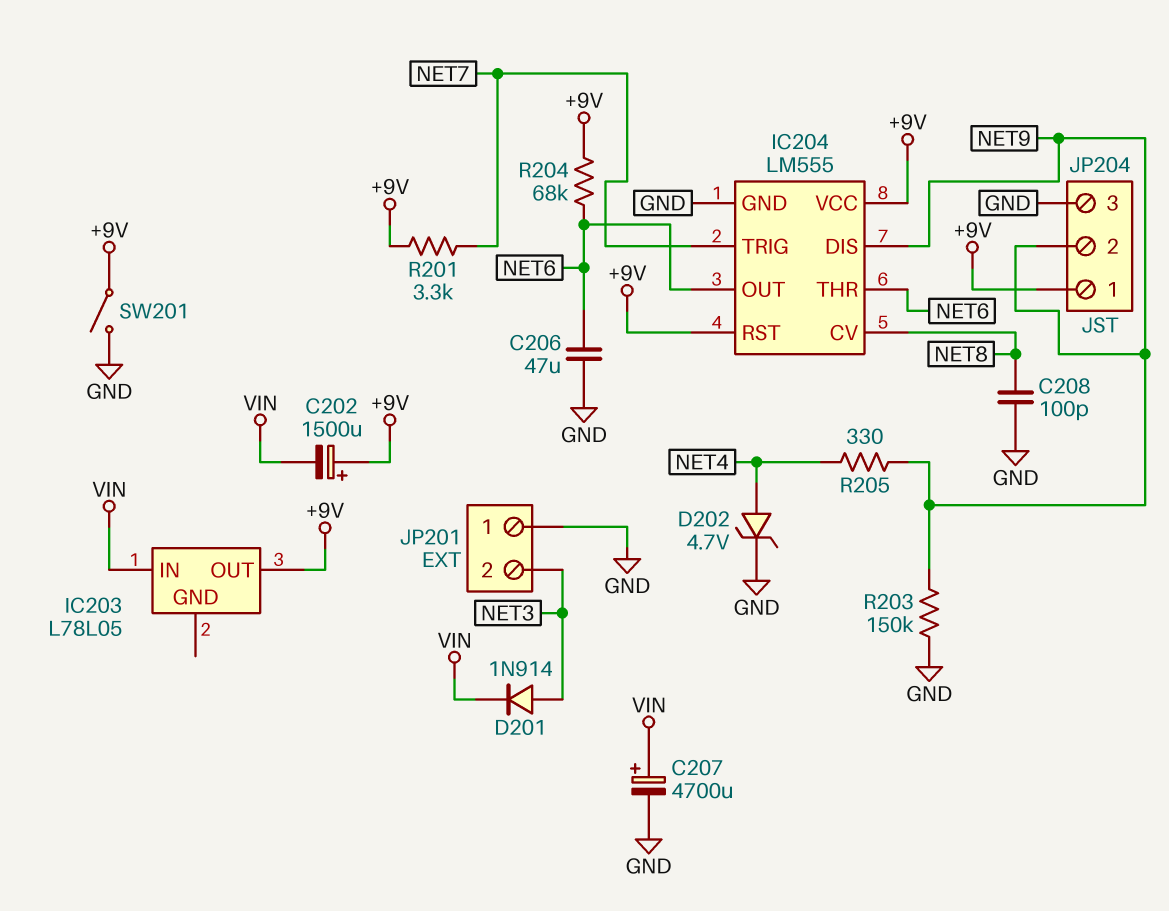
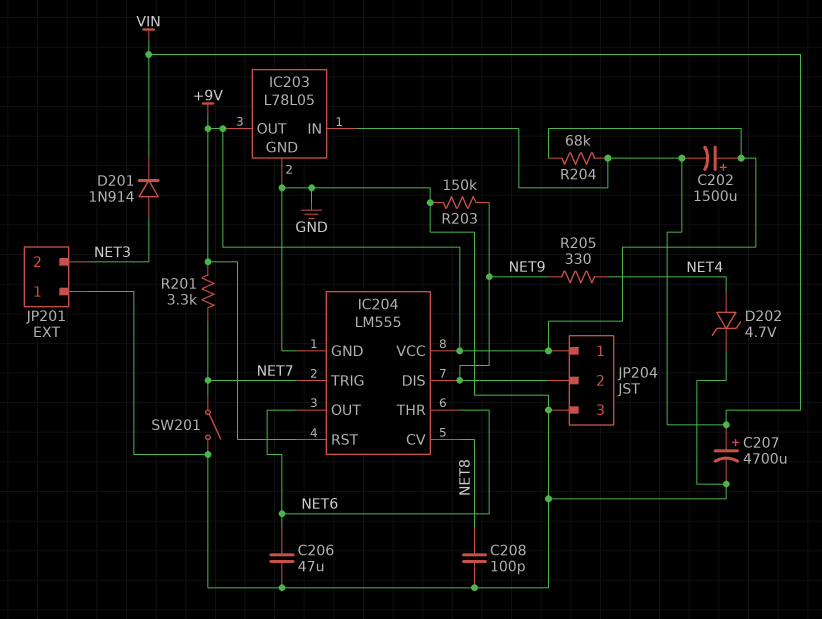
IC203 pin GND: none -> GND
R204: 68k (+9V, NET6) -> 68k (+9V, VIN)
SW201: switch (+9V, GND) -> switch (GND, NET7)

